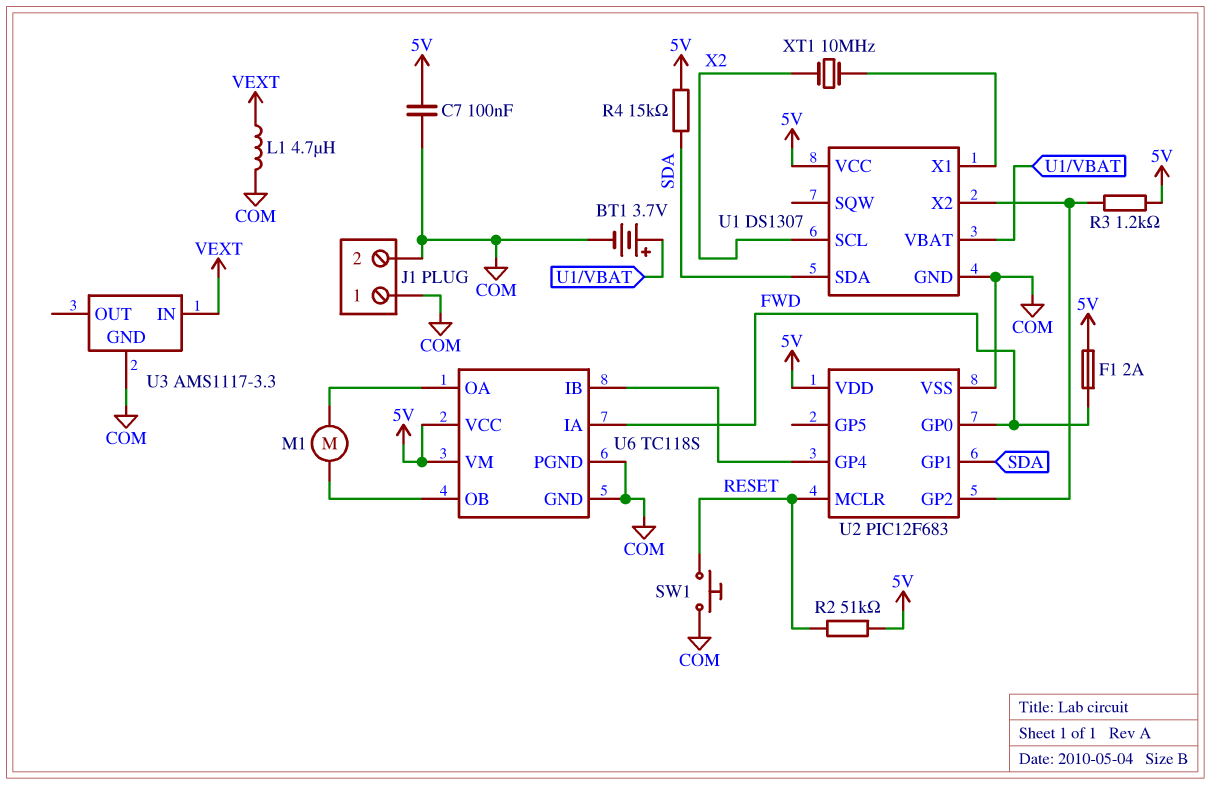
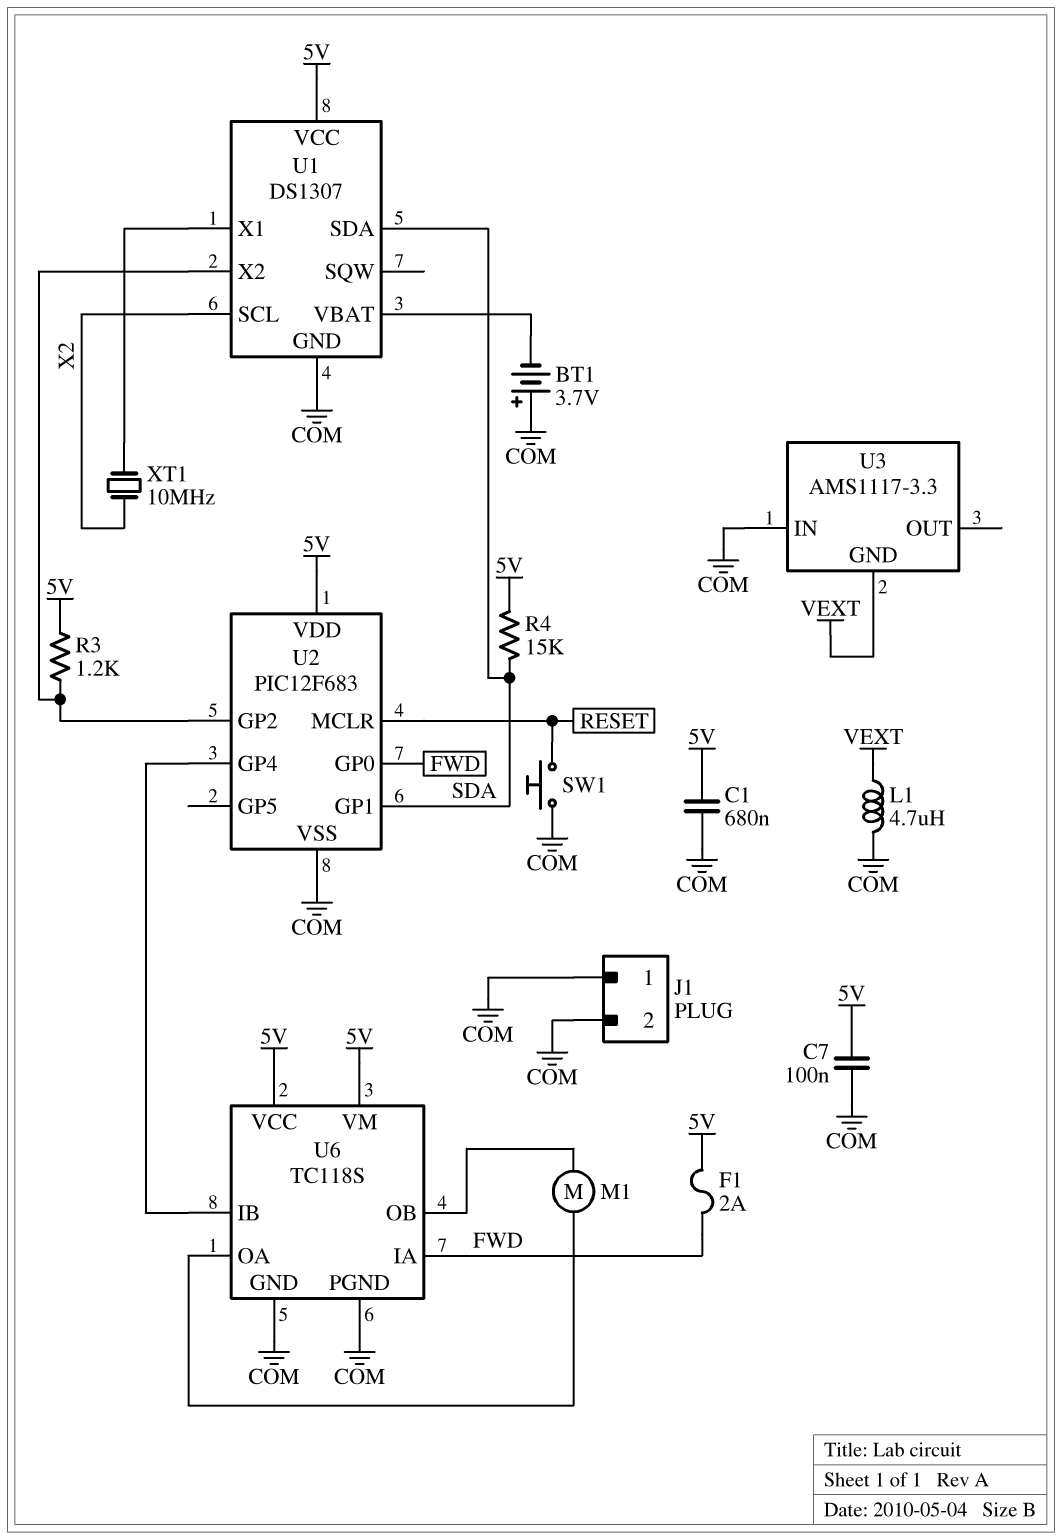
BT1: 3.7V (plus U1/VBAT, minus COM) -> 3.7V (plus COM, minus U1/VBAT)
C1: none -> 680nF (5V, COM)
R2: 51k (5V, RESET) -> none
U3 pin GND: COM -> VEXT
U3 pin IN: VEXT -> COM

